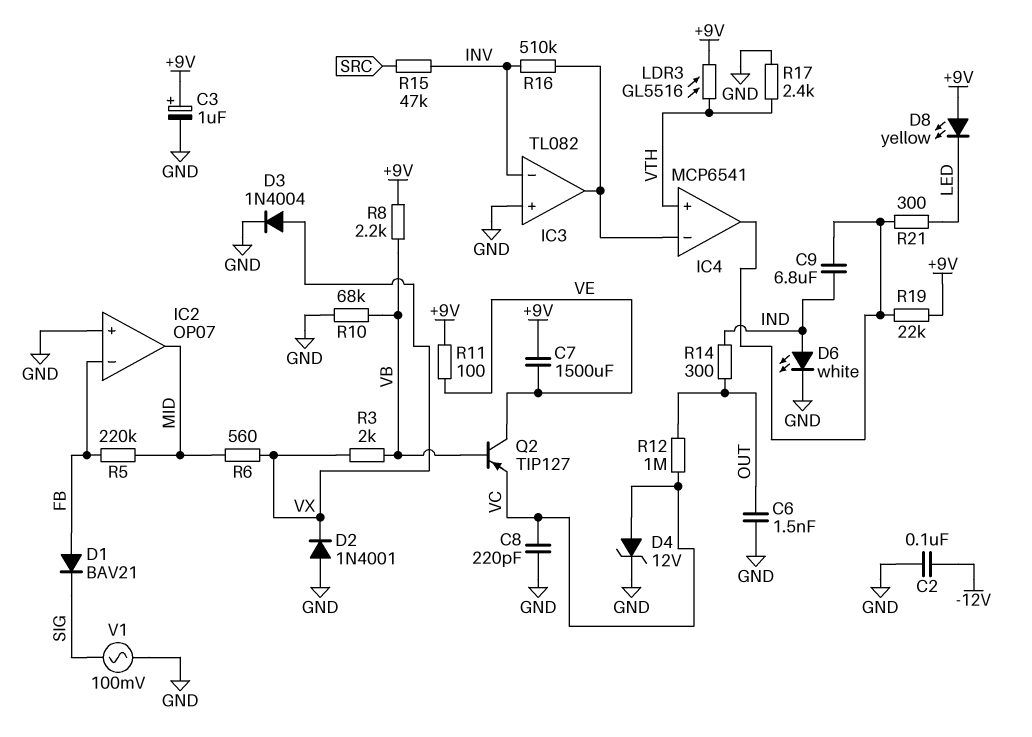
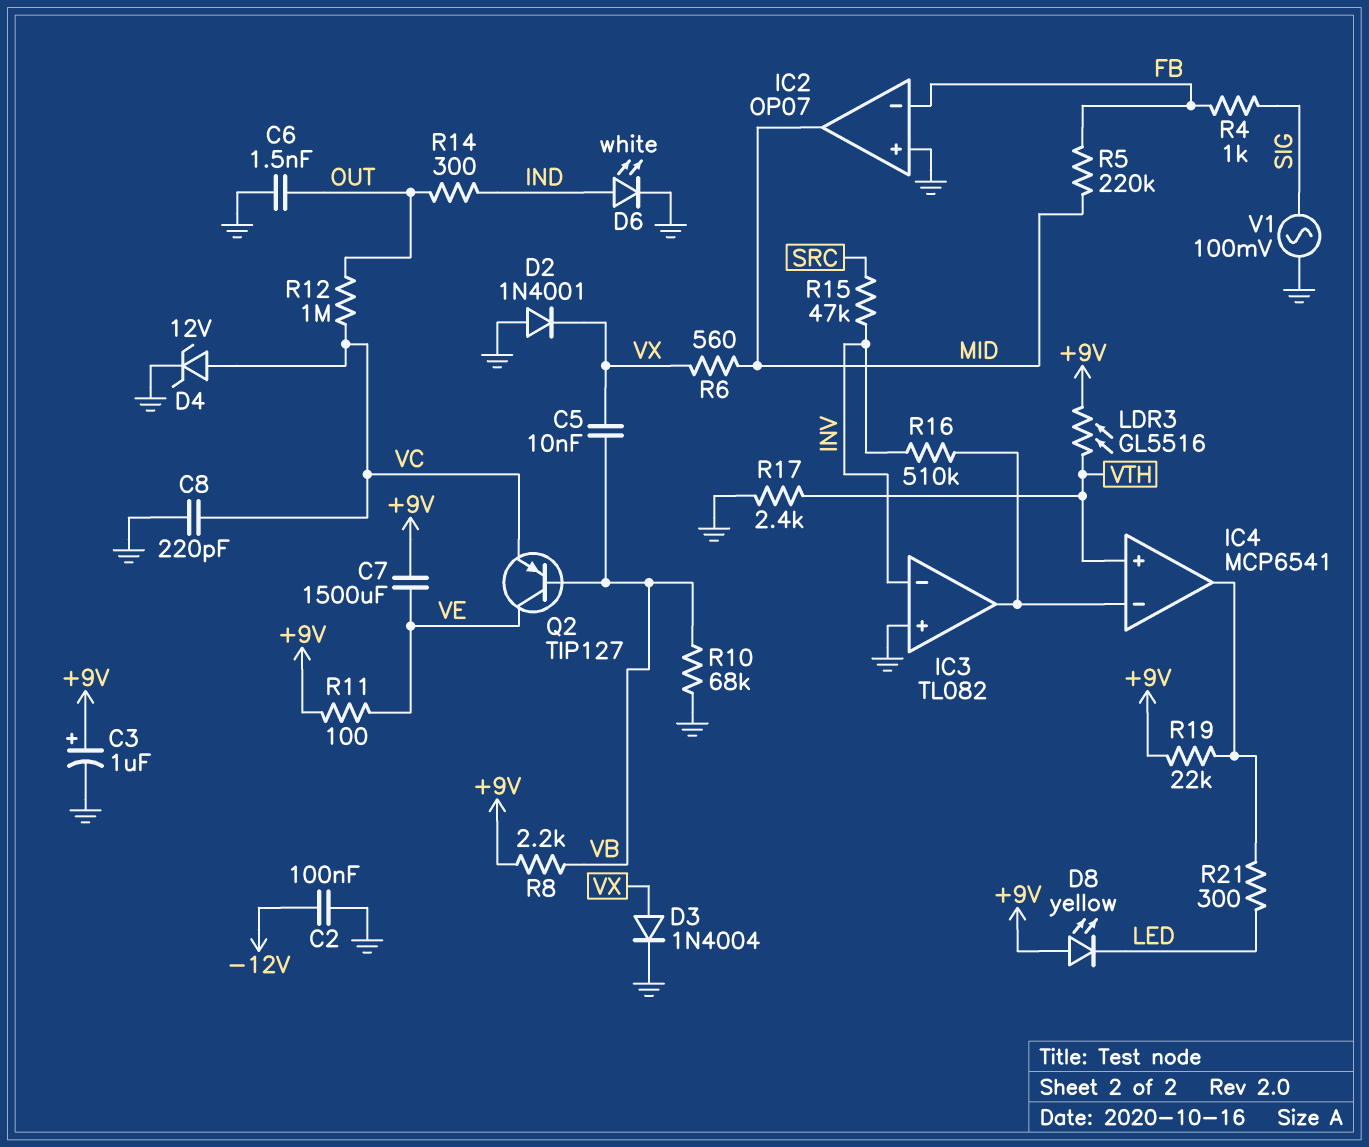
C5: none -> 10nF (VB, VX)
C9: 6.8uF (IC4/out, IND) -> none
D1: diode BAV21 (A FB, K SIG) -> none
R3: 2k (VB, VX) -> none
R4: none -> 1k (FB, SIG)

